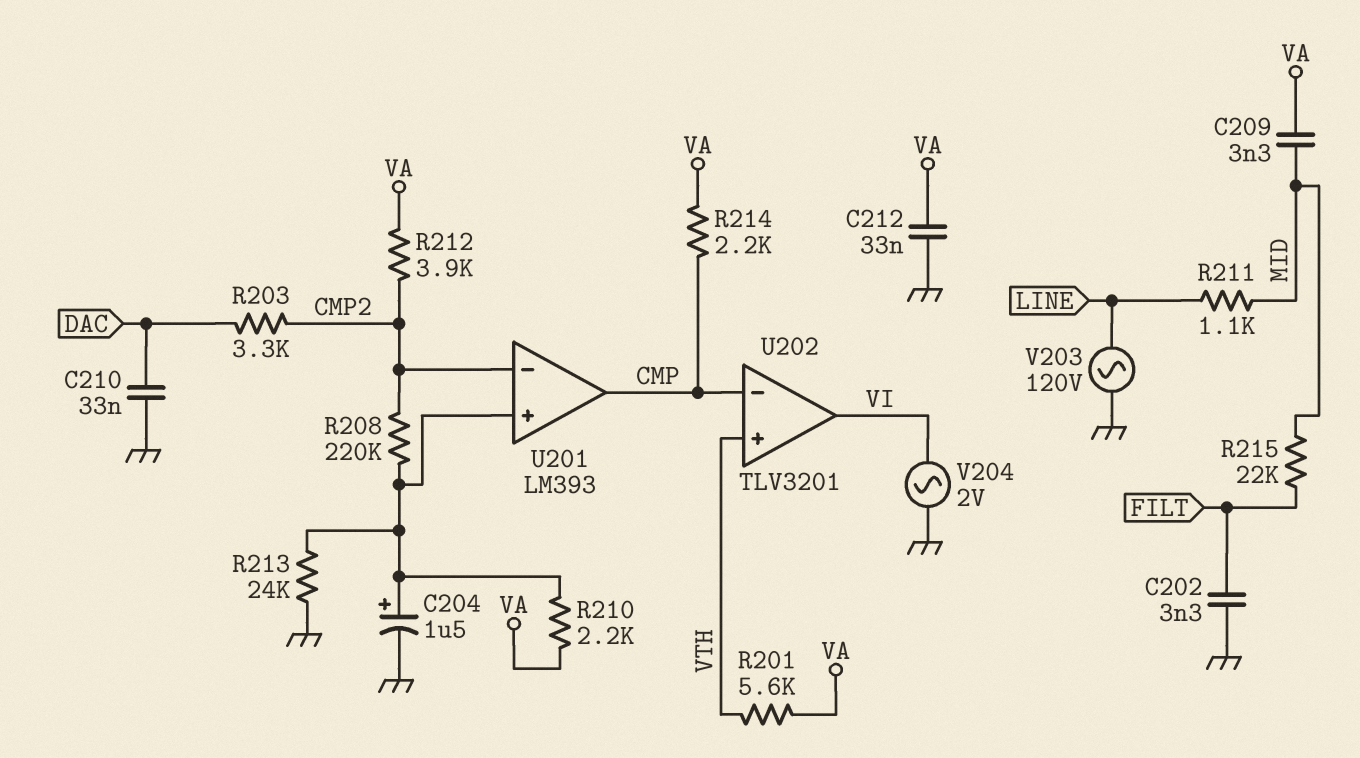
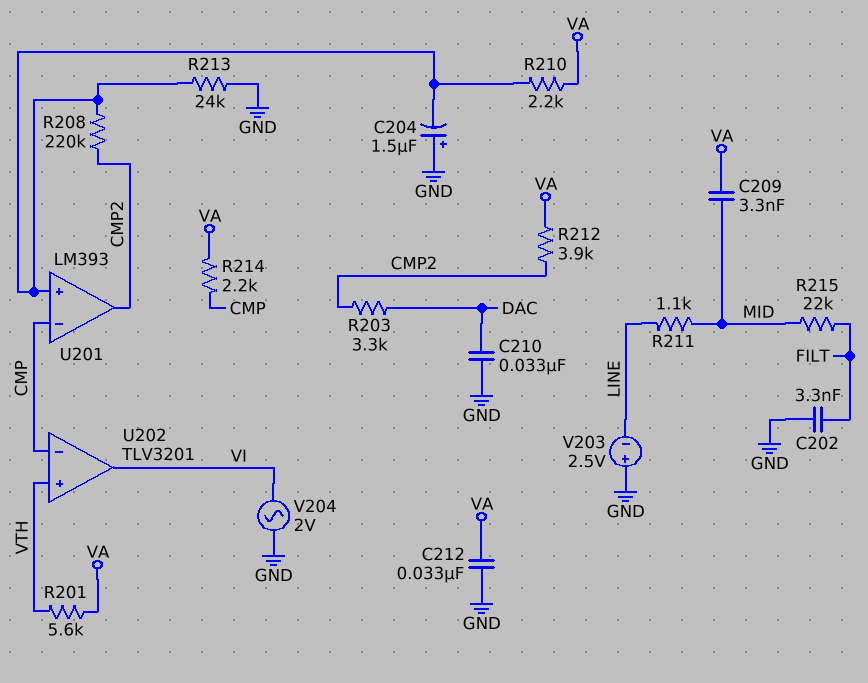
C204: 1.5uF (plus U201/in+, minus GND) -> 1.5uF (plus GND, minus U201/in+)
U201 pin in-: CMP2 -> CMP
U201 pin out: CMP -> CMP2
V203: AC 120V (GND, LINE) -> 2.5V (plus GND, minus LINE)

